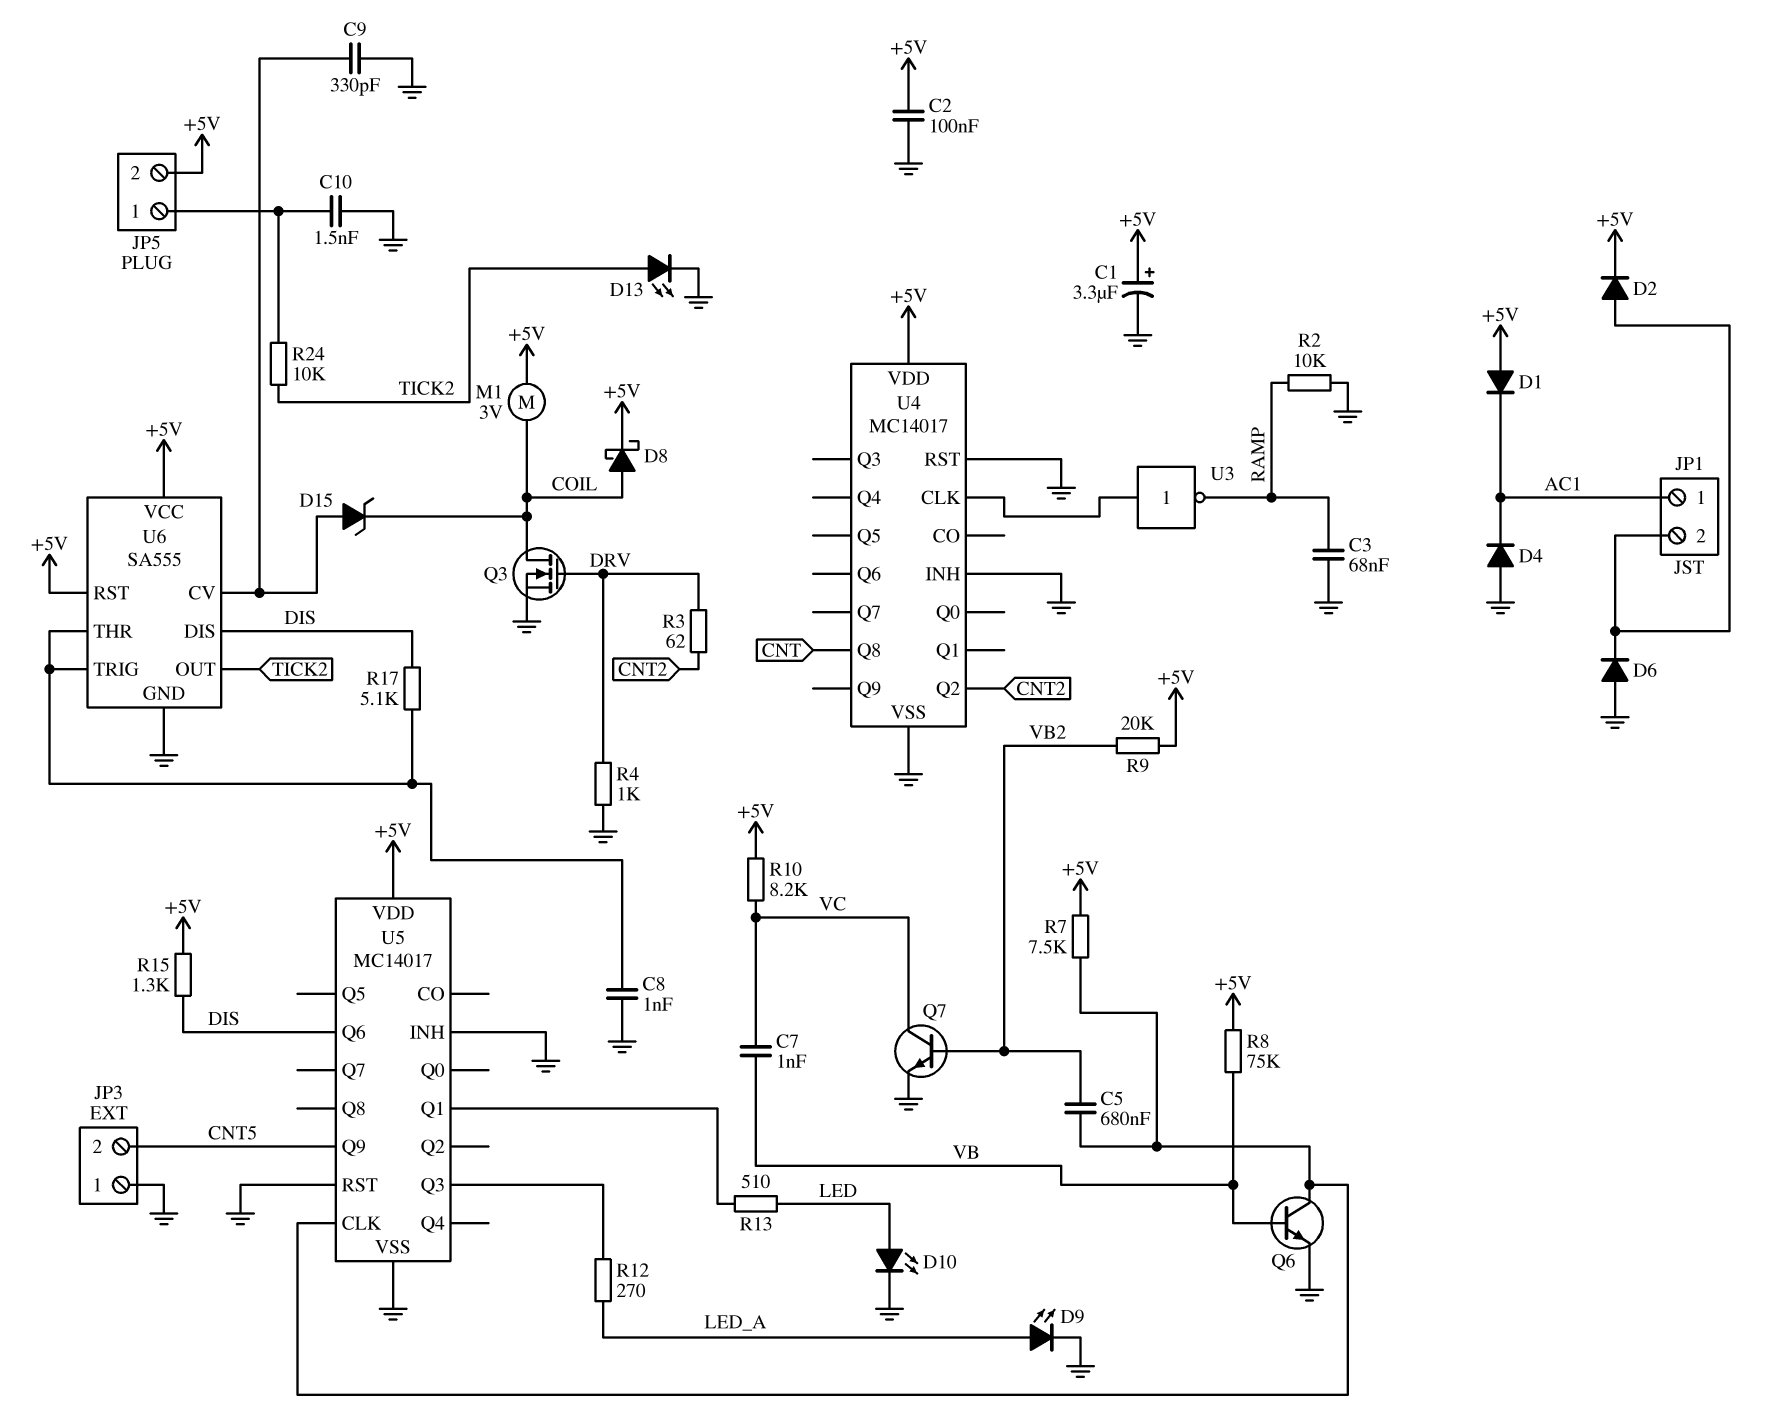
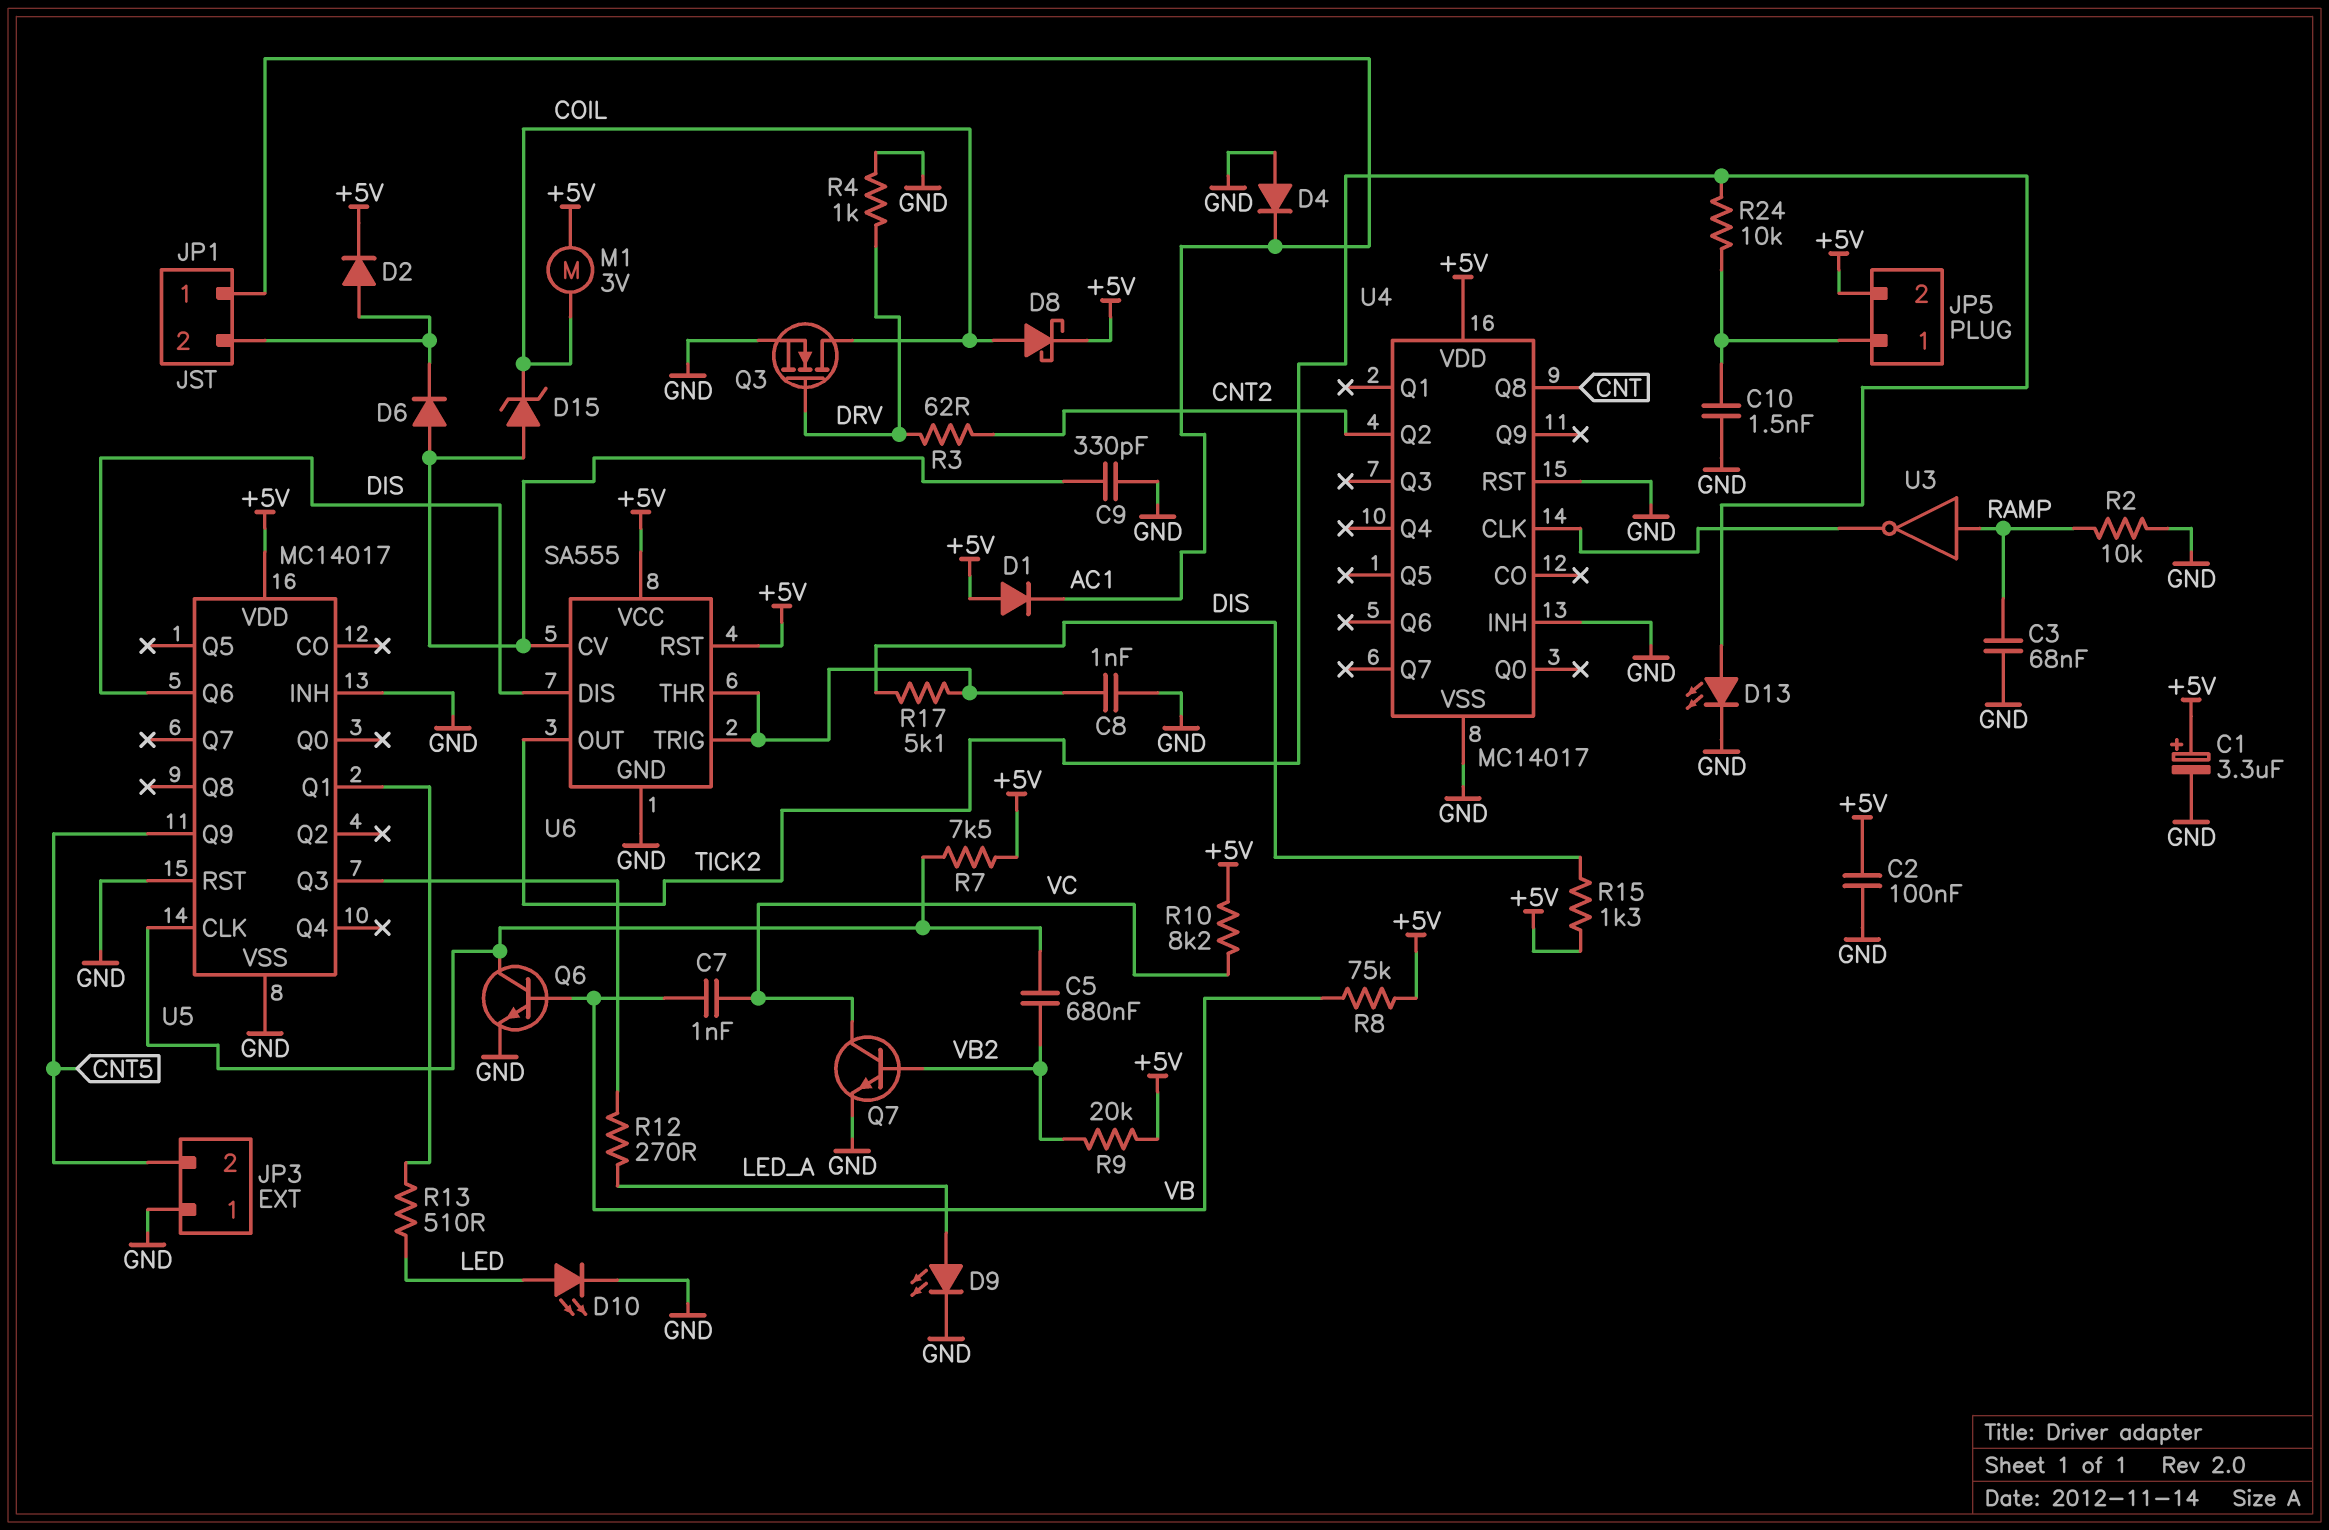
D6: diode (A GND, K JP1/2) -> diode (A U6/CV, K JP1/2)
U3: NOT (in U4/CLK, out RAMP) -> NOT (in RAMP, out U4/CLK)

